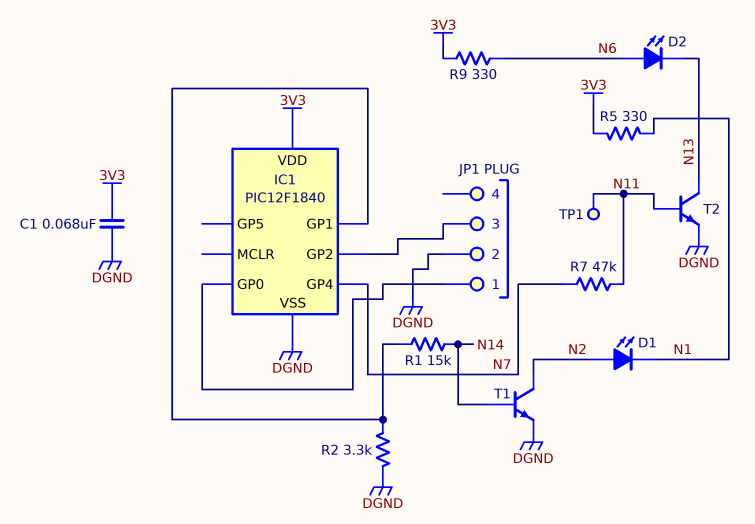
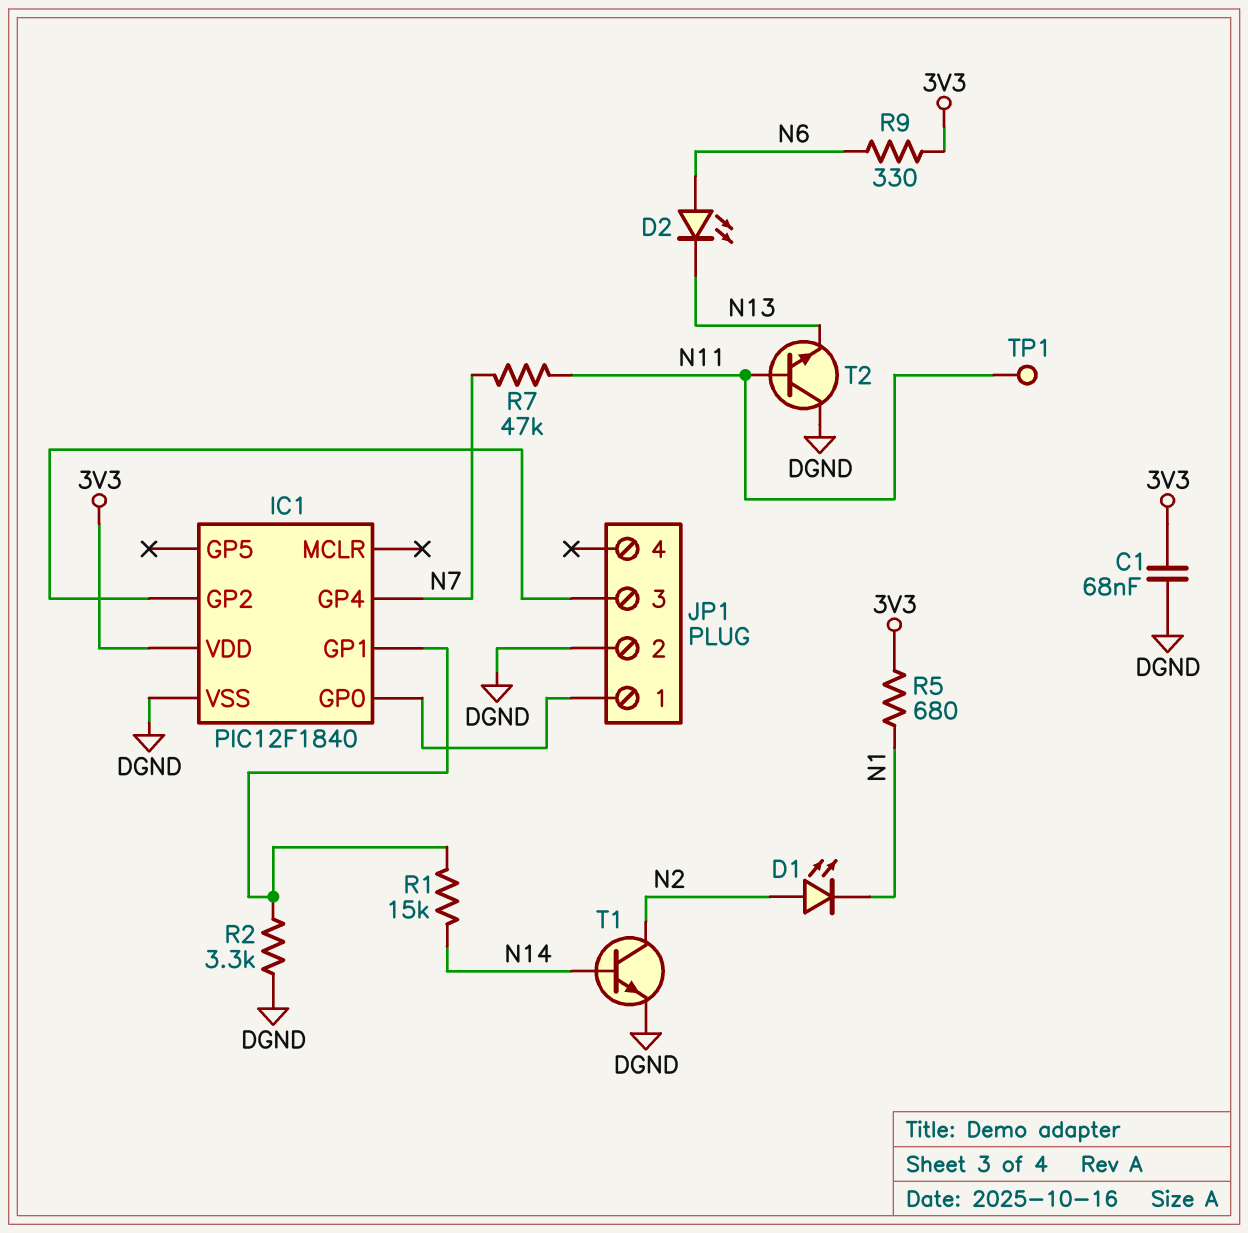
R5: 330 (3V3, N1) -> 680 (3V3, N1)
T2: NPN (B N11, C N13, E DGND) -> NPN (B N11, C DGND, E N13)

